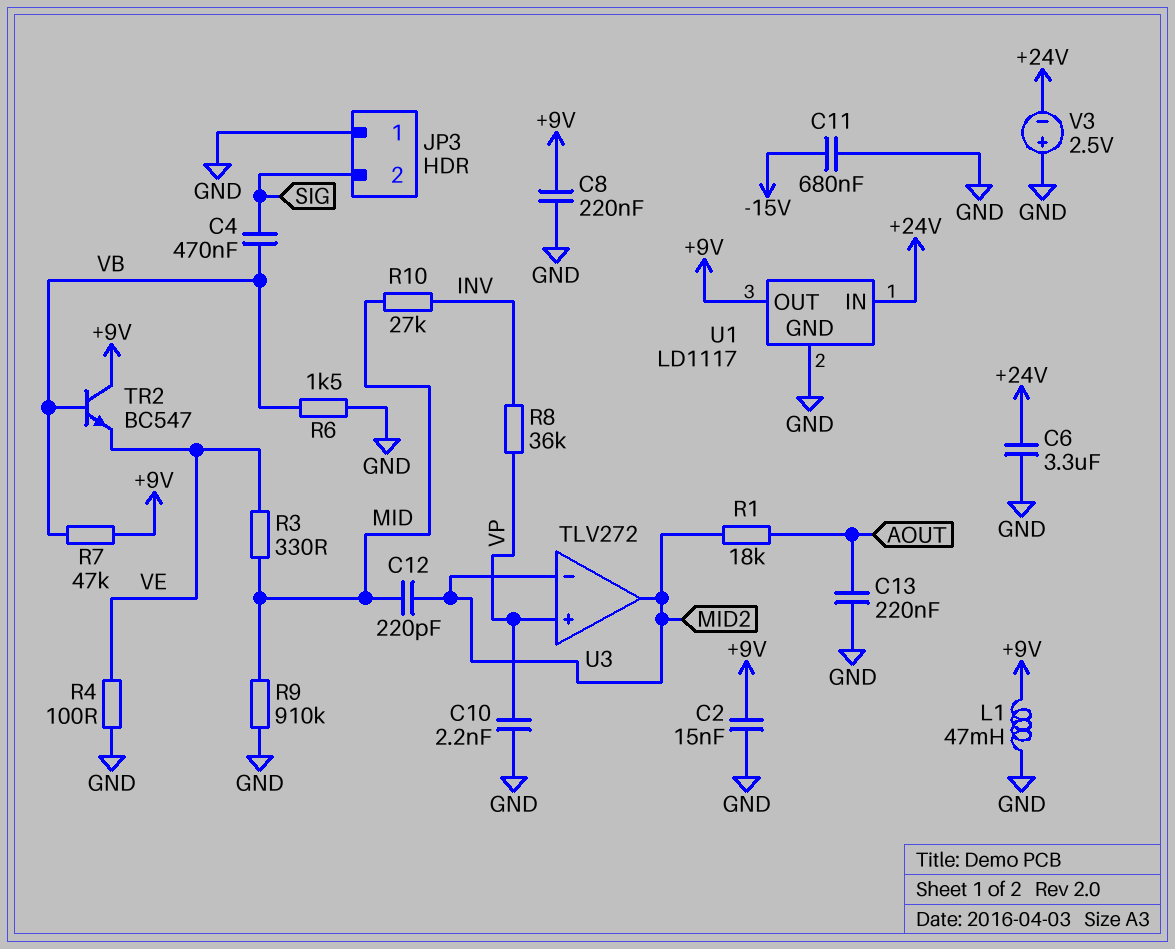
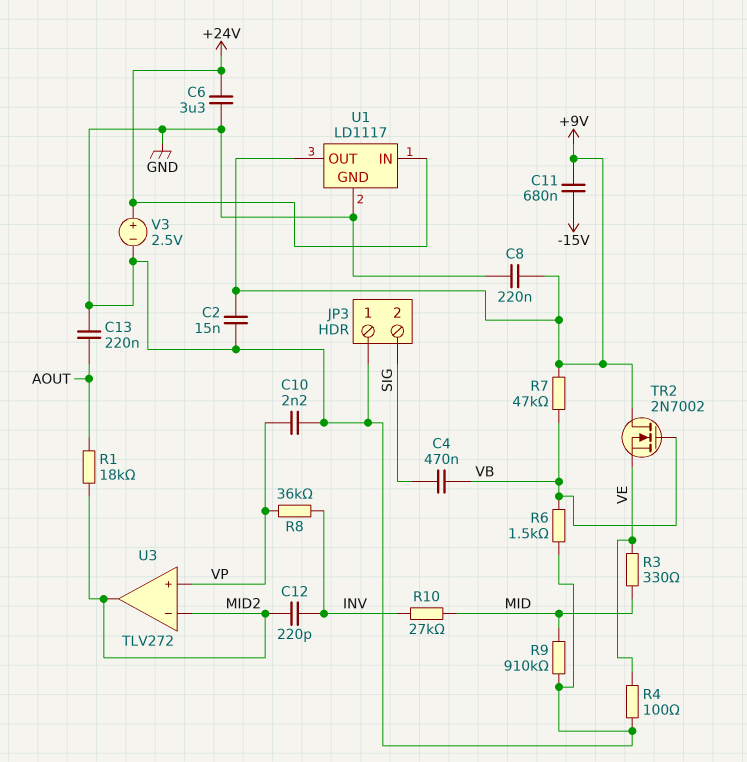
C11: 680nF (-15V, GND) -> 680nF (+9V, -15V)
C12: 220pF (MID, MID2) -> 220pF (INV, MID2)
L1: 47mH (+9V, GND) -> none
TR2: NPN BC547 (B VB, C +9V, E VE) -> NMOS 2N7002 (G VB, D +9V, S VE)
V3: 2.5V (plus GND, minus +24V) -> 2.5V (plus +24V, minus GND)

